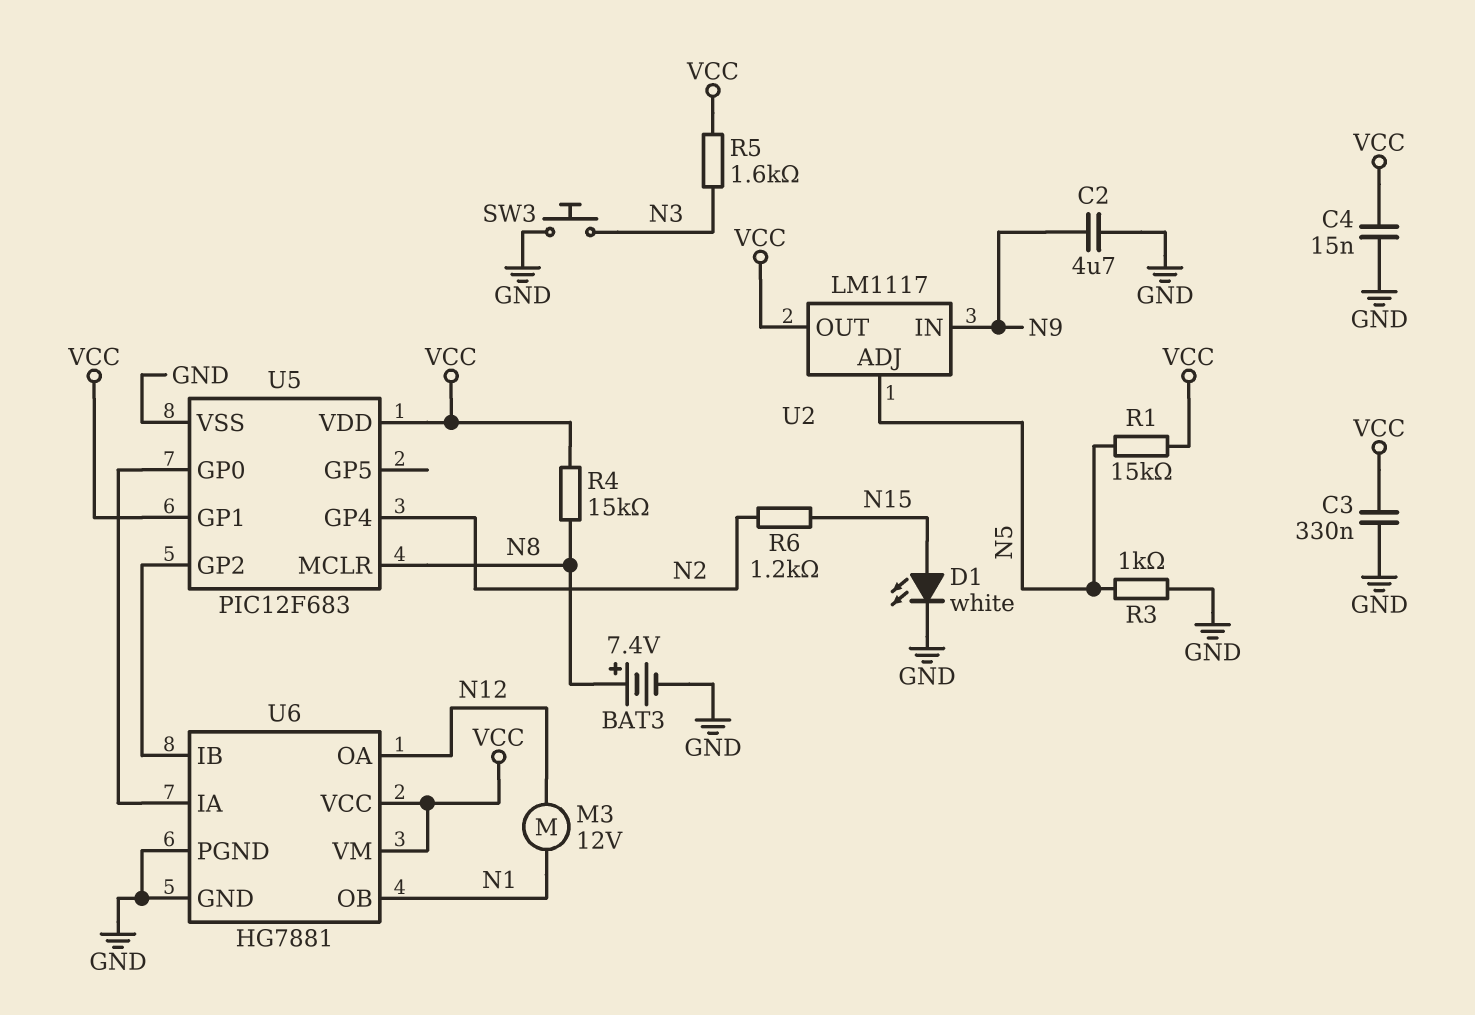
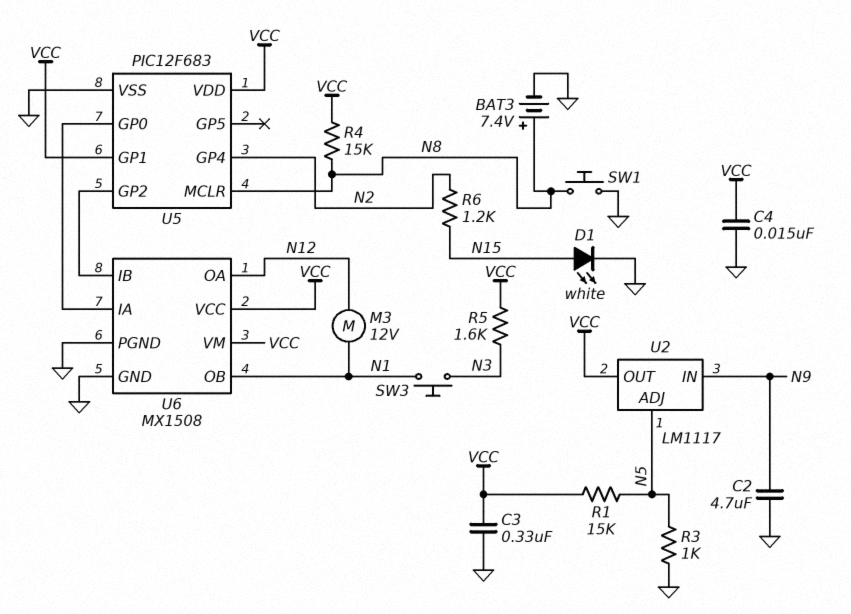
SW1: none -> button (GND, N8)
SW3: button (GND, N3) -> button (N1, N3)
U6: HG7881 -> MX1508

